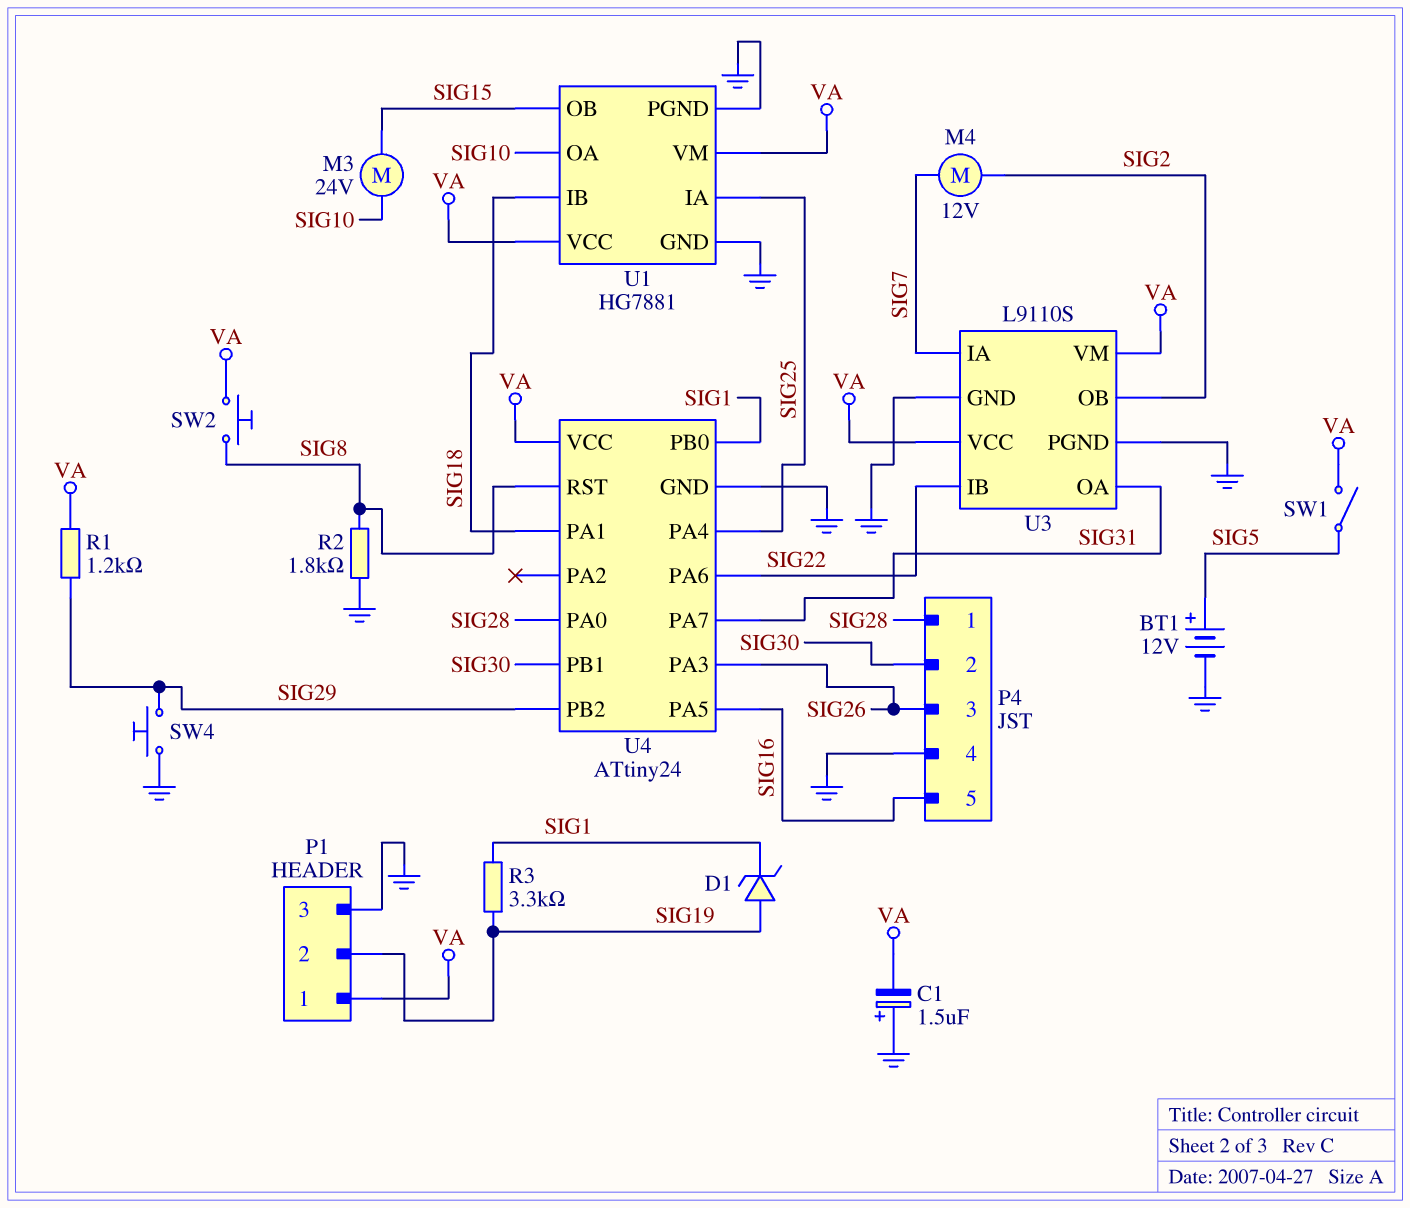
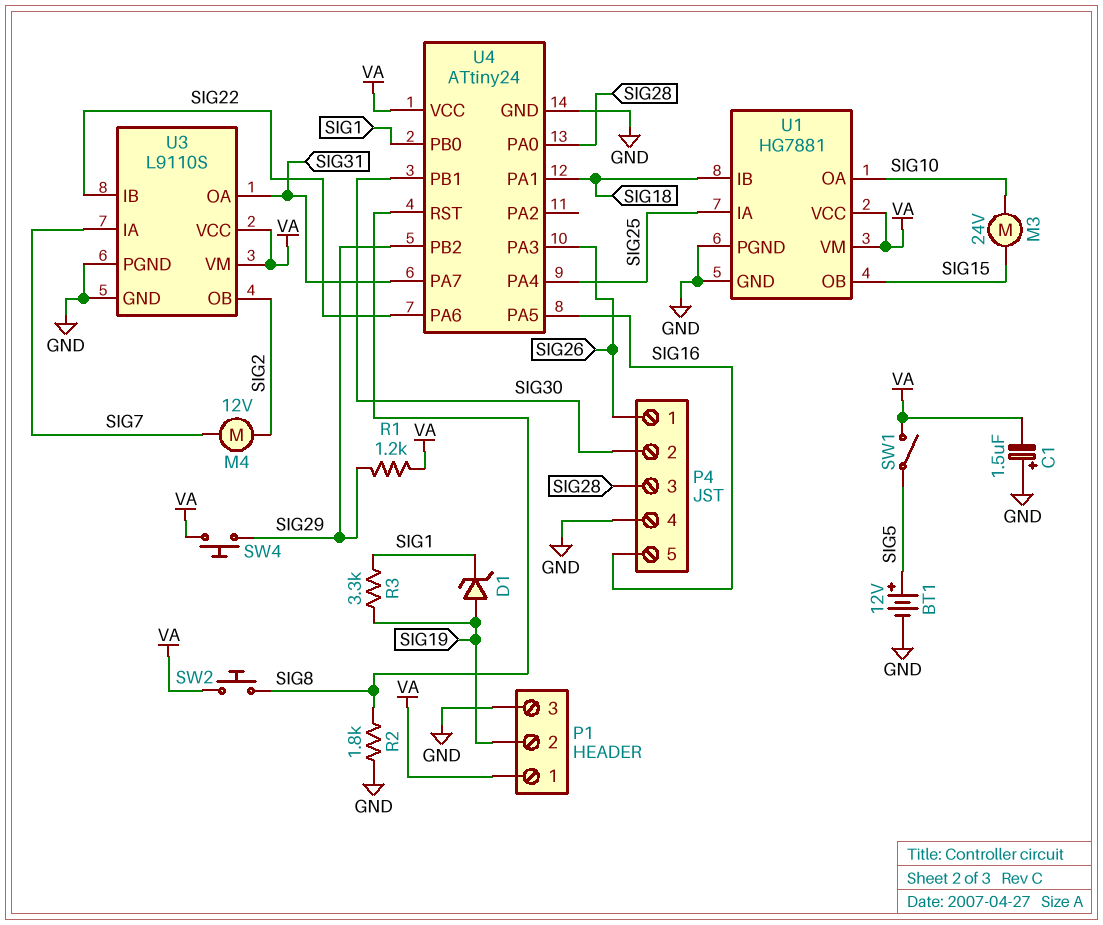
P4 pin 1: SIG28 -> SIG26
P4 pin 3: SIG26 -> SIG28
SW4: button (GND, SIG29) -> button (SIG29, VA)

